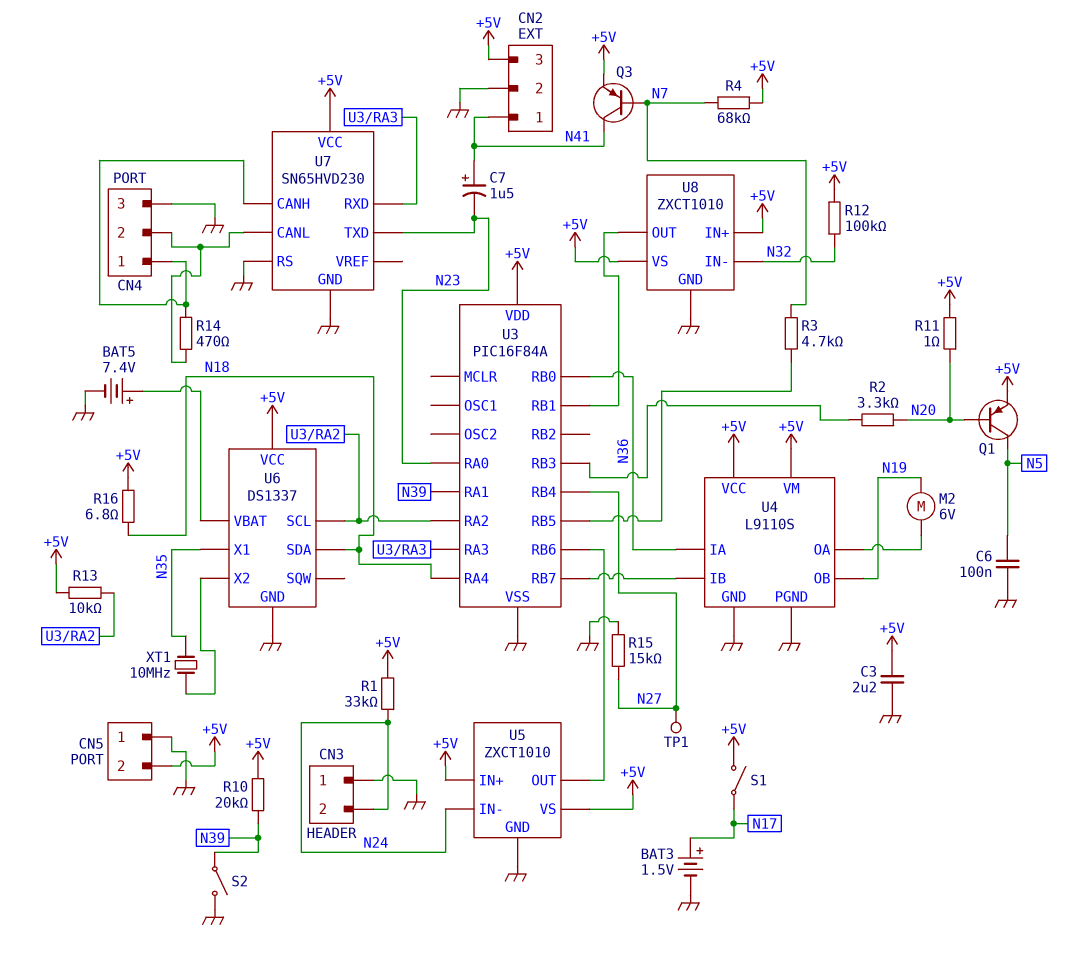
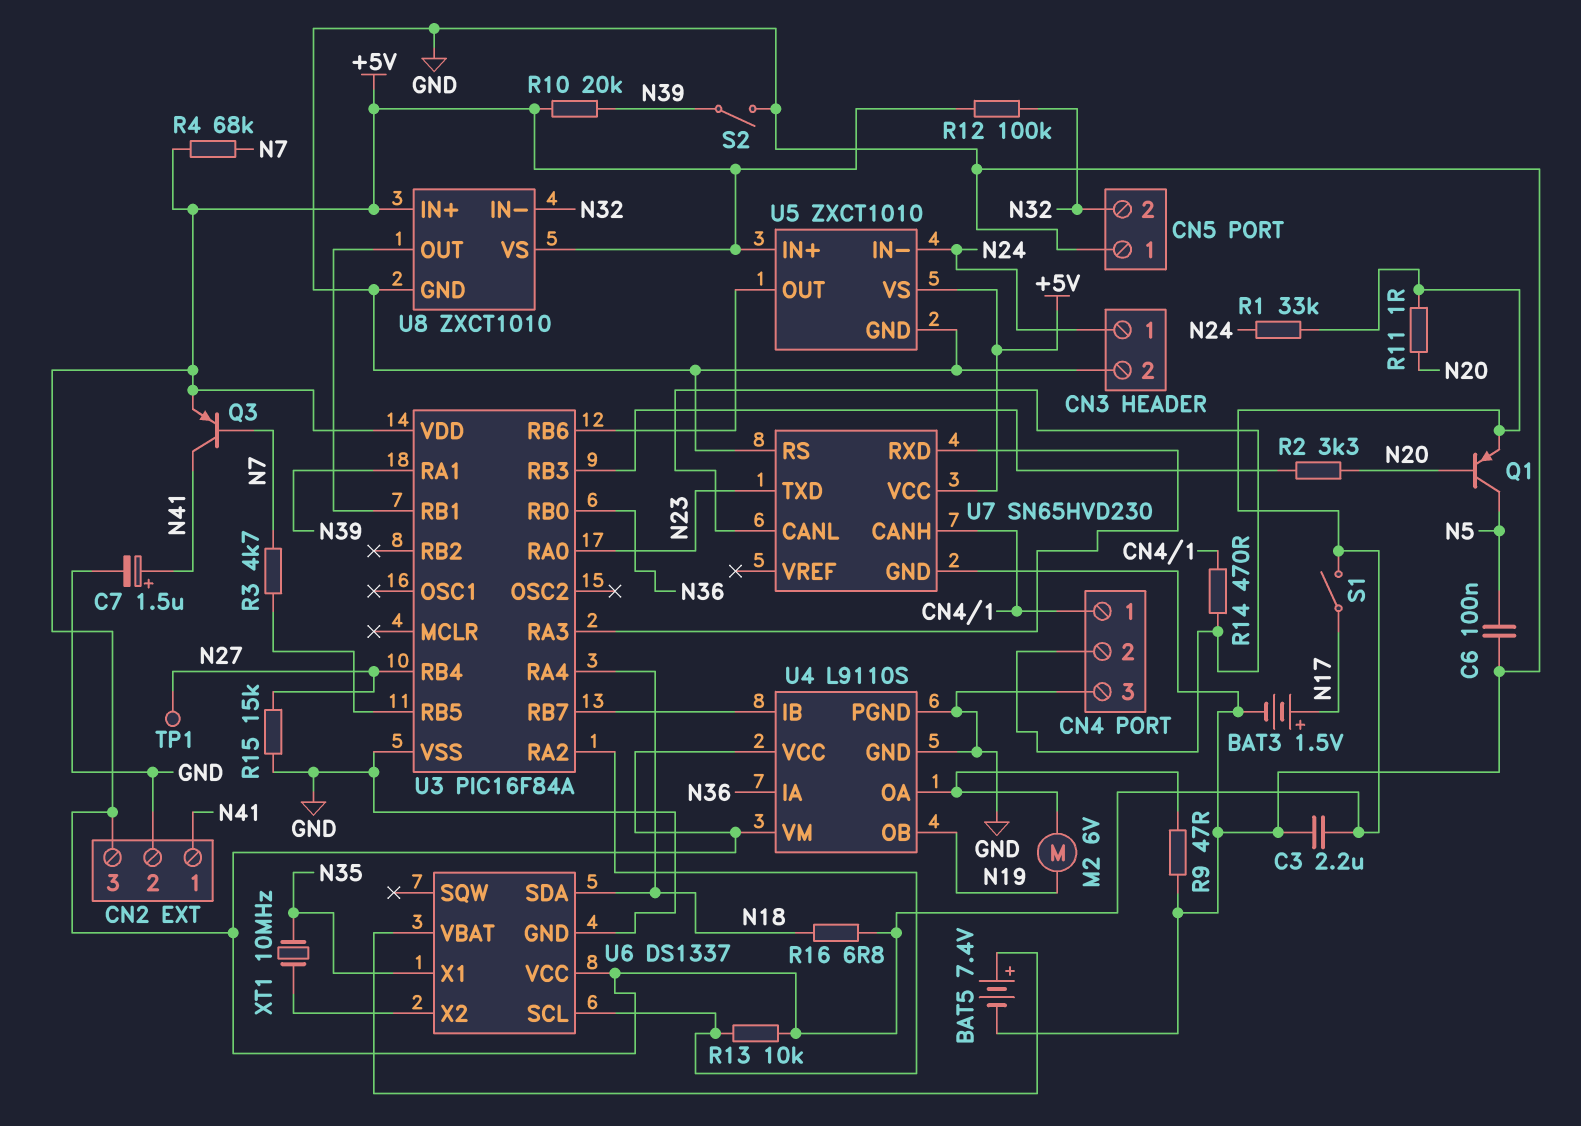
C7: 1.5uF (plus N41, minus N23) -> 1.5uF (plus N41, minus GND)
CN3 pin 1: GND -> N24
CN3 pin 2: N24 -> GND
CN5 pin 2: +5V -> N32
R9: none -> 47 (GND, U4/OA)

